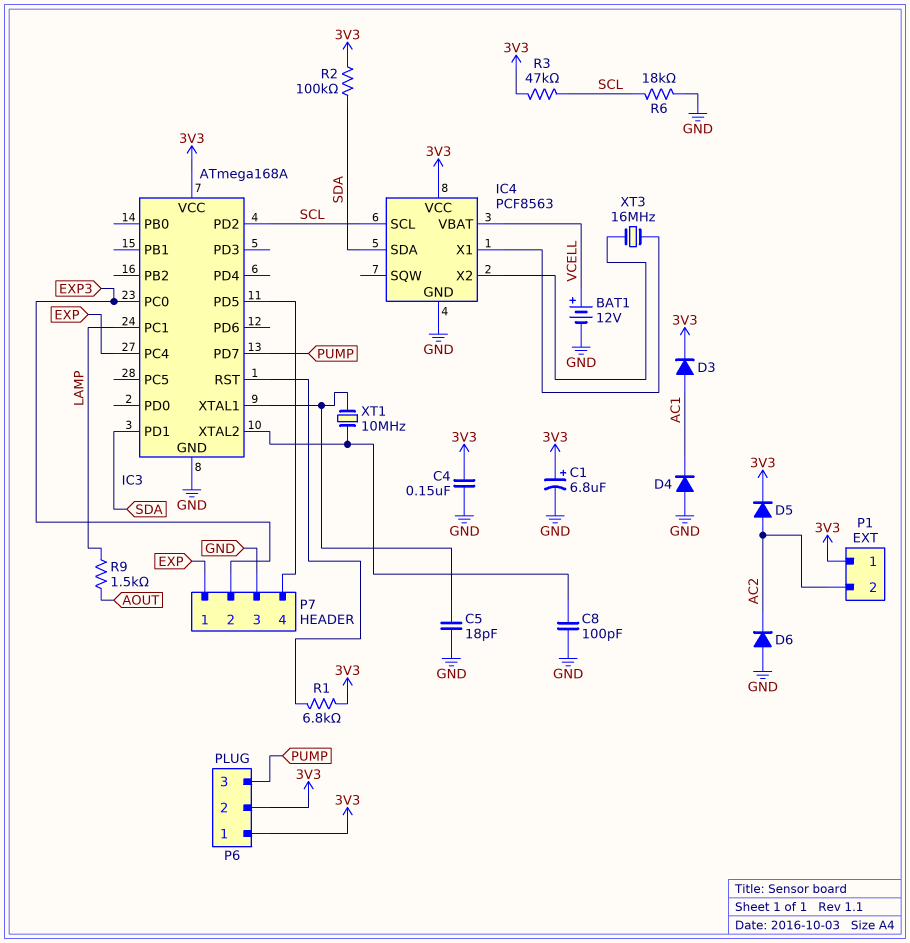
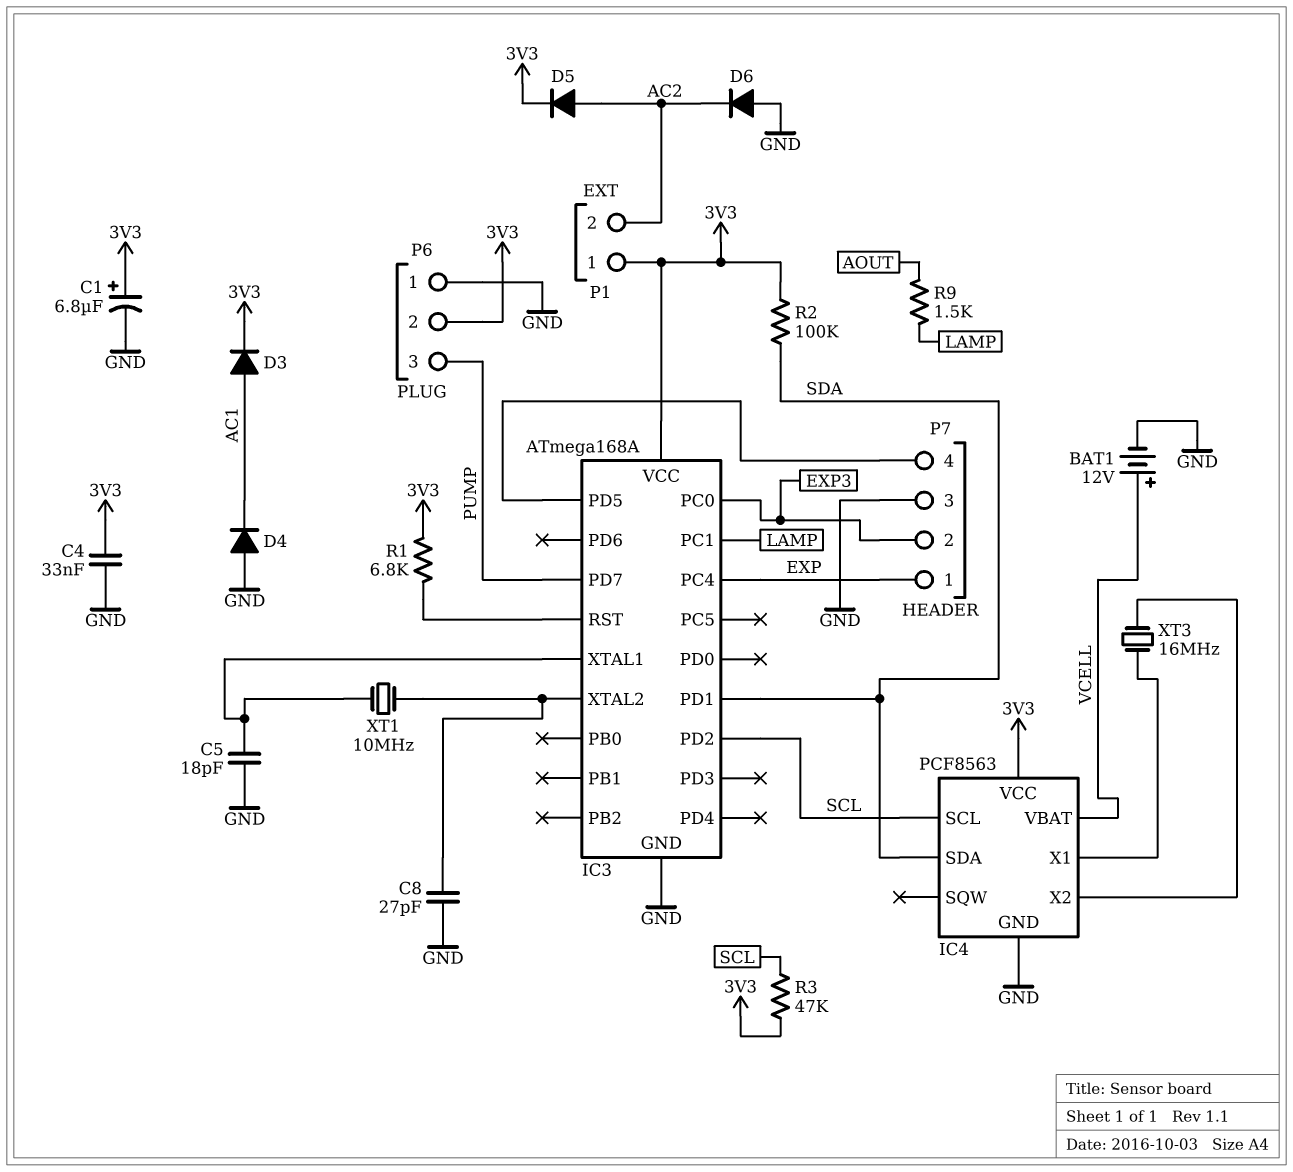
C4: 150nF (3V3, GND) -> 33nF (3V3, GND)
C8: 100pF (GND, IC3/XTAL2) -> 27pF (GND, IC3/XTAL2)
P6 pin 1: 3V3 -> GND
R6: 18k (GND, SCL) -> none

